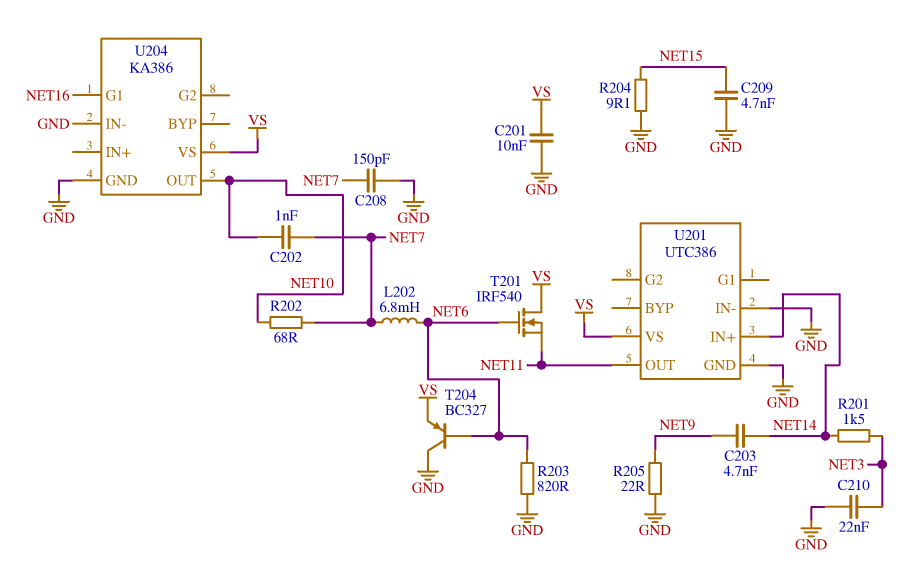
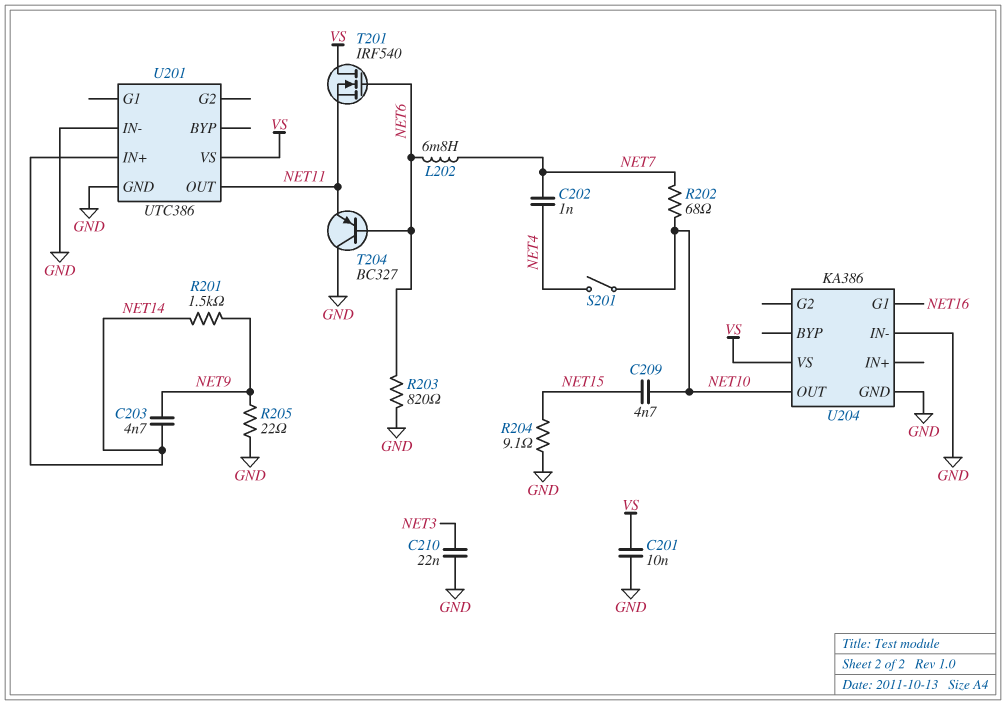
C202: 1nF (NET7, NET10) -> 1nF (NET4, NET7)
C208: 150pF (GND, NET7) -> none
C209: 4.7nF (GND, NET15) -> 4.7nF (NET10, NET15)
R201: 1.5k (NET3, NET14) -> 1.5k (NET9, NET14)
S201: none -> switch (NET4, NET10)
T204: PNP BC327 (B NET6, C GND, E VS) -> PNP BC327 (B NET6, C GND, E NET11)

